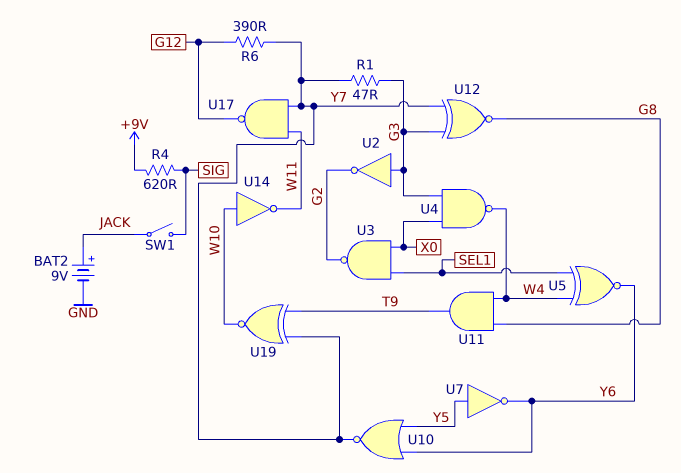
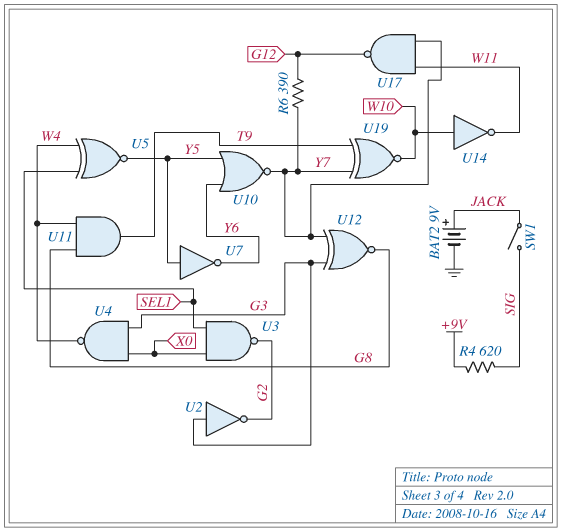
R1: 47 (G3, Y7) -> none
U5: XNOR (in SEL1, in W4, out Y6) -> XNOR (in SEL1, in W4, out Y5)

